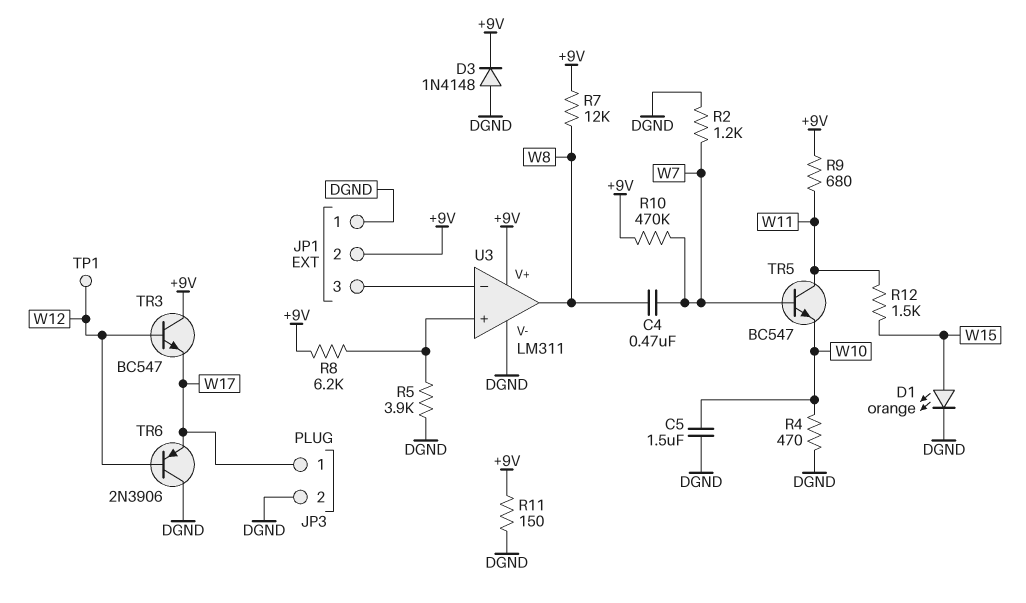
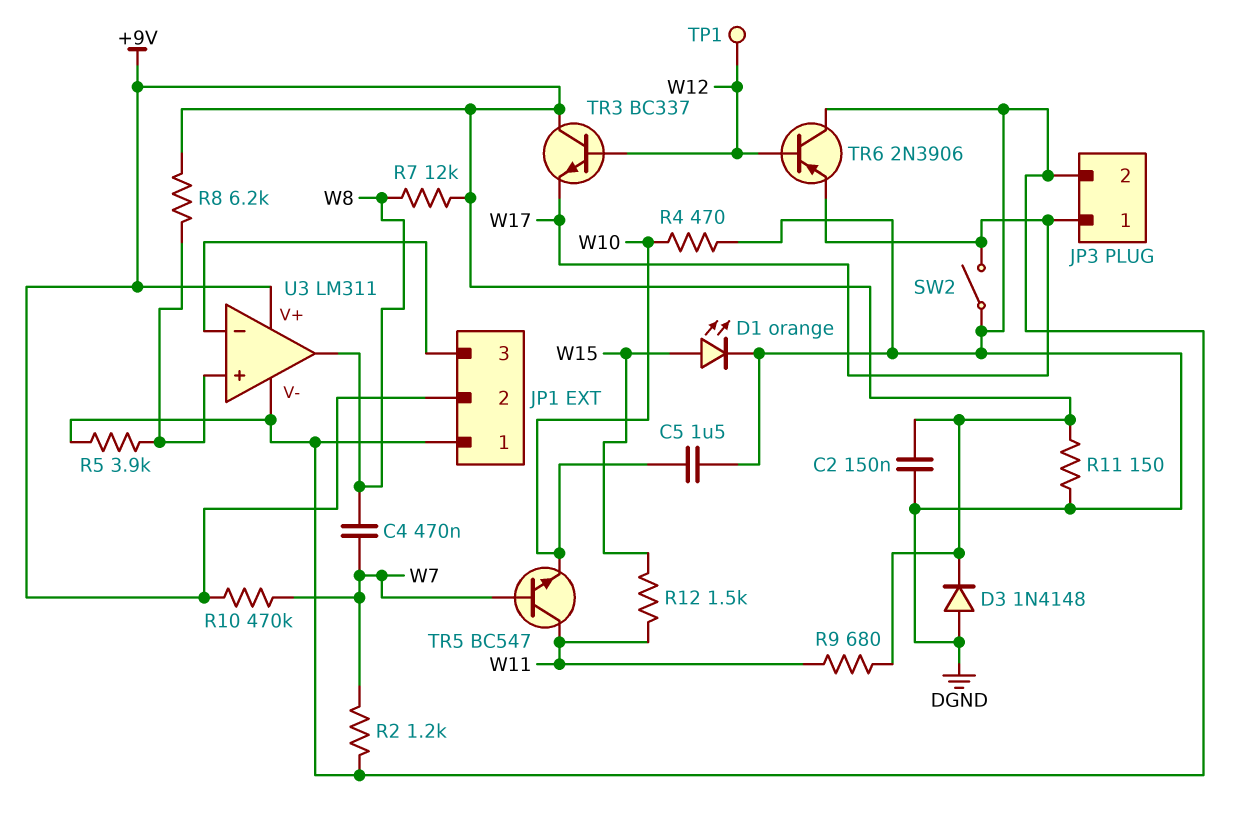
C2: none -> 150nF (+9V, DGND)
SW2: none -> switch (DGND, W17)
TR3: NPN BC547 (B W12, C +9V, E W17) -> NPN BC337 (B W12, C +9V, E W17)

